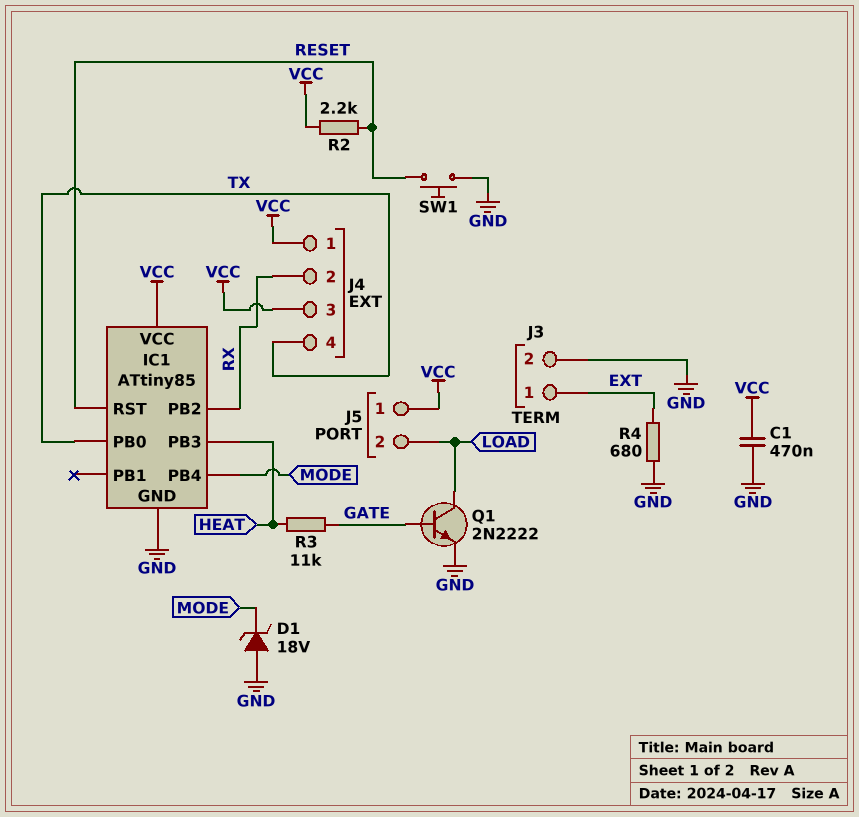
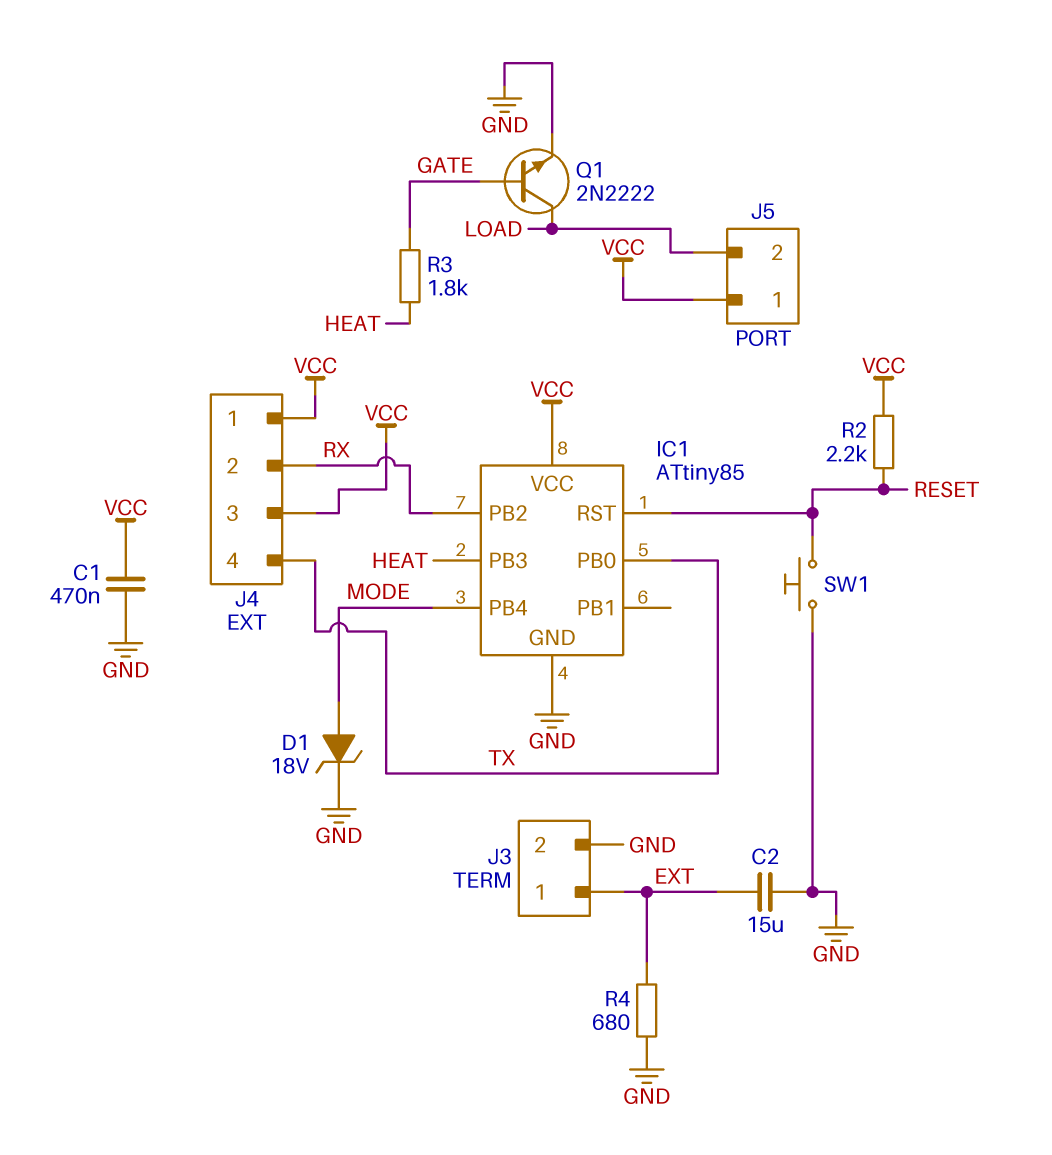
C2: none -> 15uF (EXT, GND)
D1: zener 18V (A GND, K MODE) -> zener 18V (A MODE, K GND)
R3: 11k (GATE, HEAT) -> 1.8k (GATE, HEAT)

